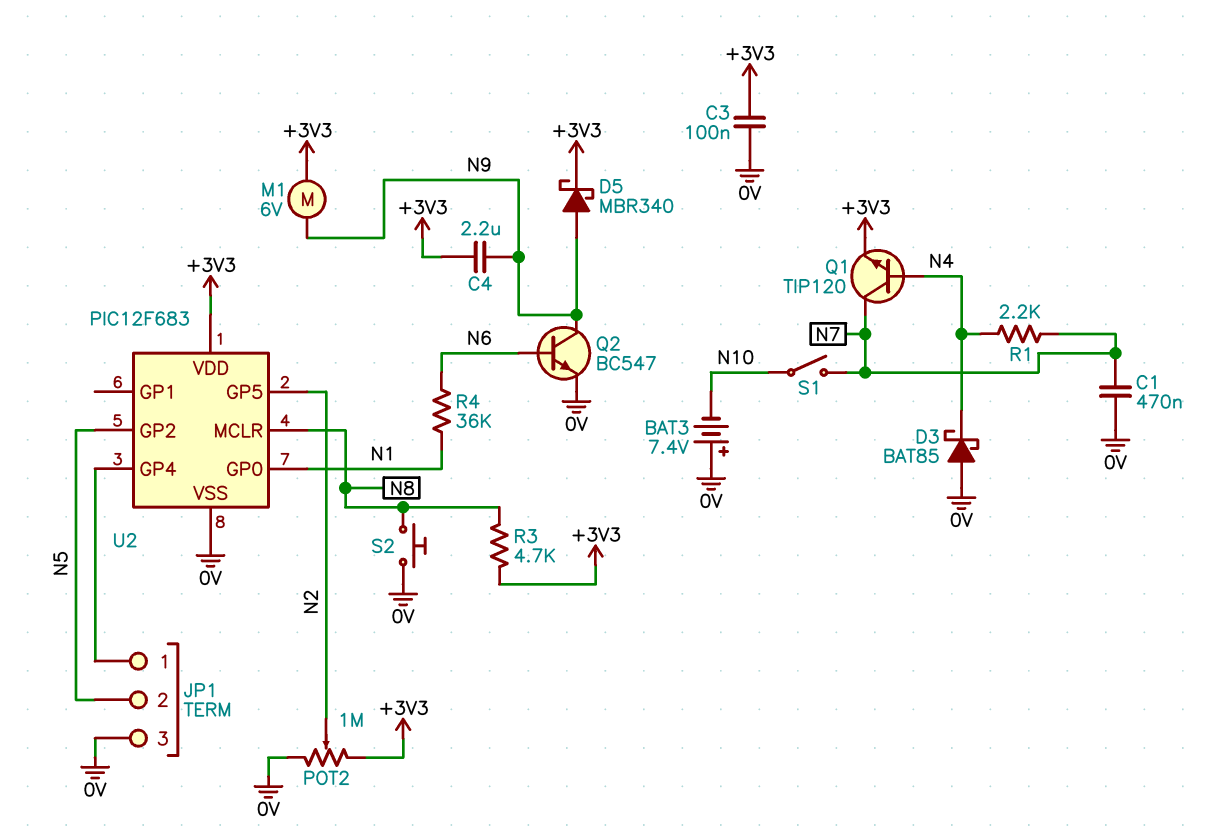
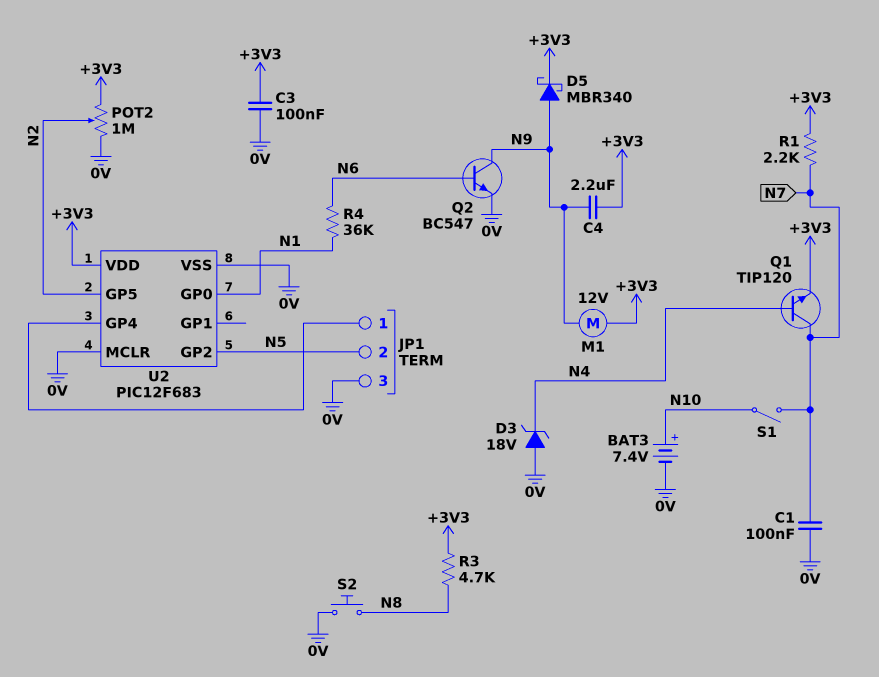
BAT3: 7.4V (plus 0V, minus N10) -> 7.4V (plus N10, minus 0V)
C1: 470nF (0V, N7) -> 100nF (0V, N7)
D3: schottky BAT85 (A 0V, K N4) -> zener 18V (A 0V, K N4)
M1: motor 6V (+3V3, N9) -> motor 12V (+3V3, N9)
R1: 2.2k (N4, N7) -> 2.2k (+3V3, N7)
U2 pin MCLR: N8 -> 0V

